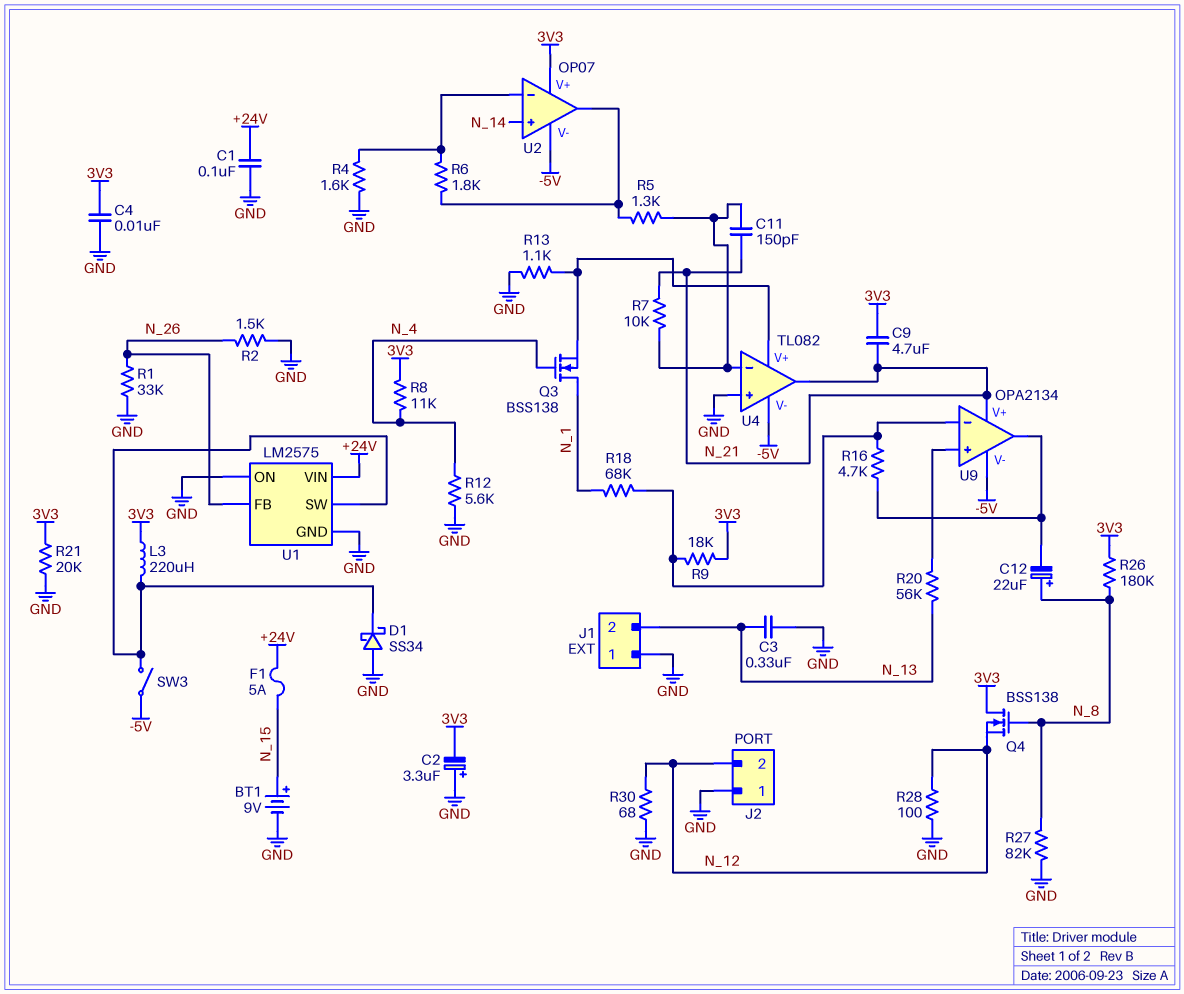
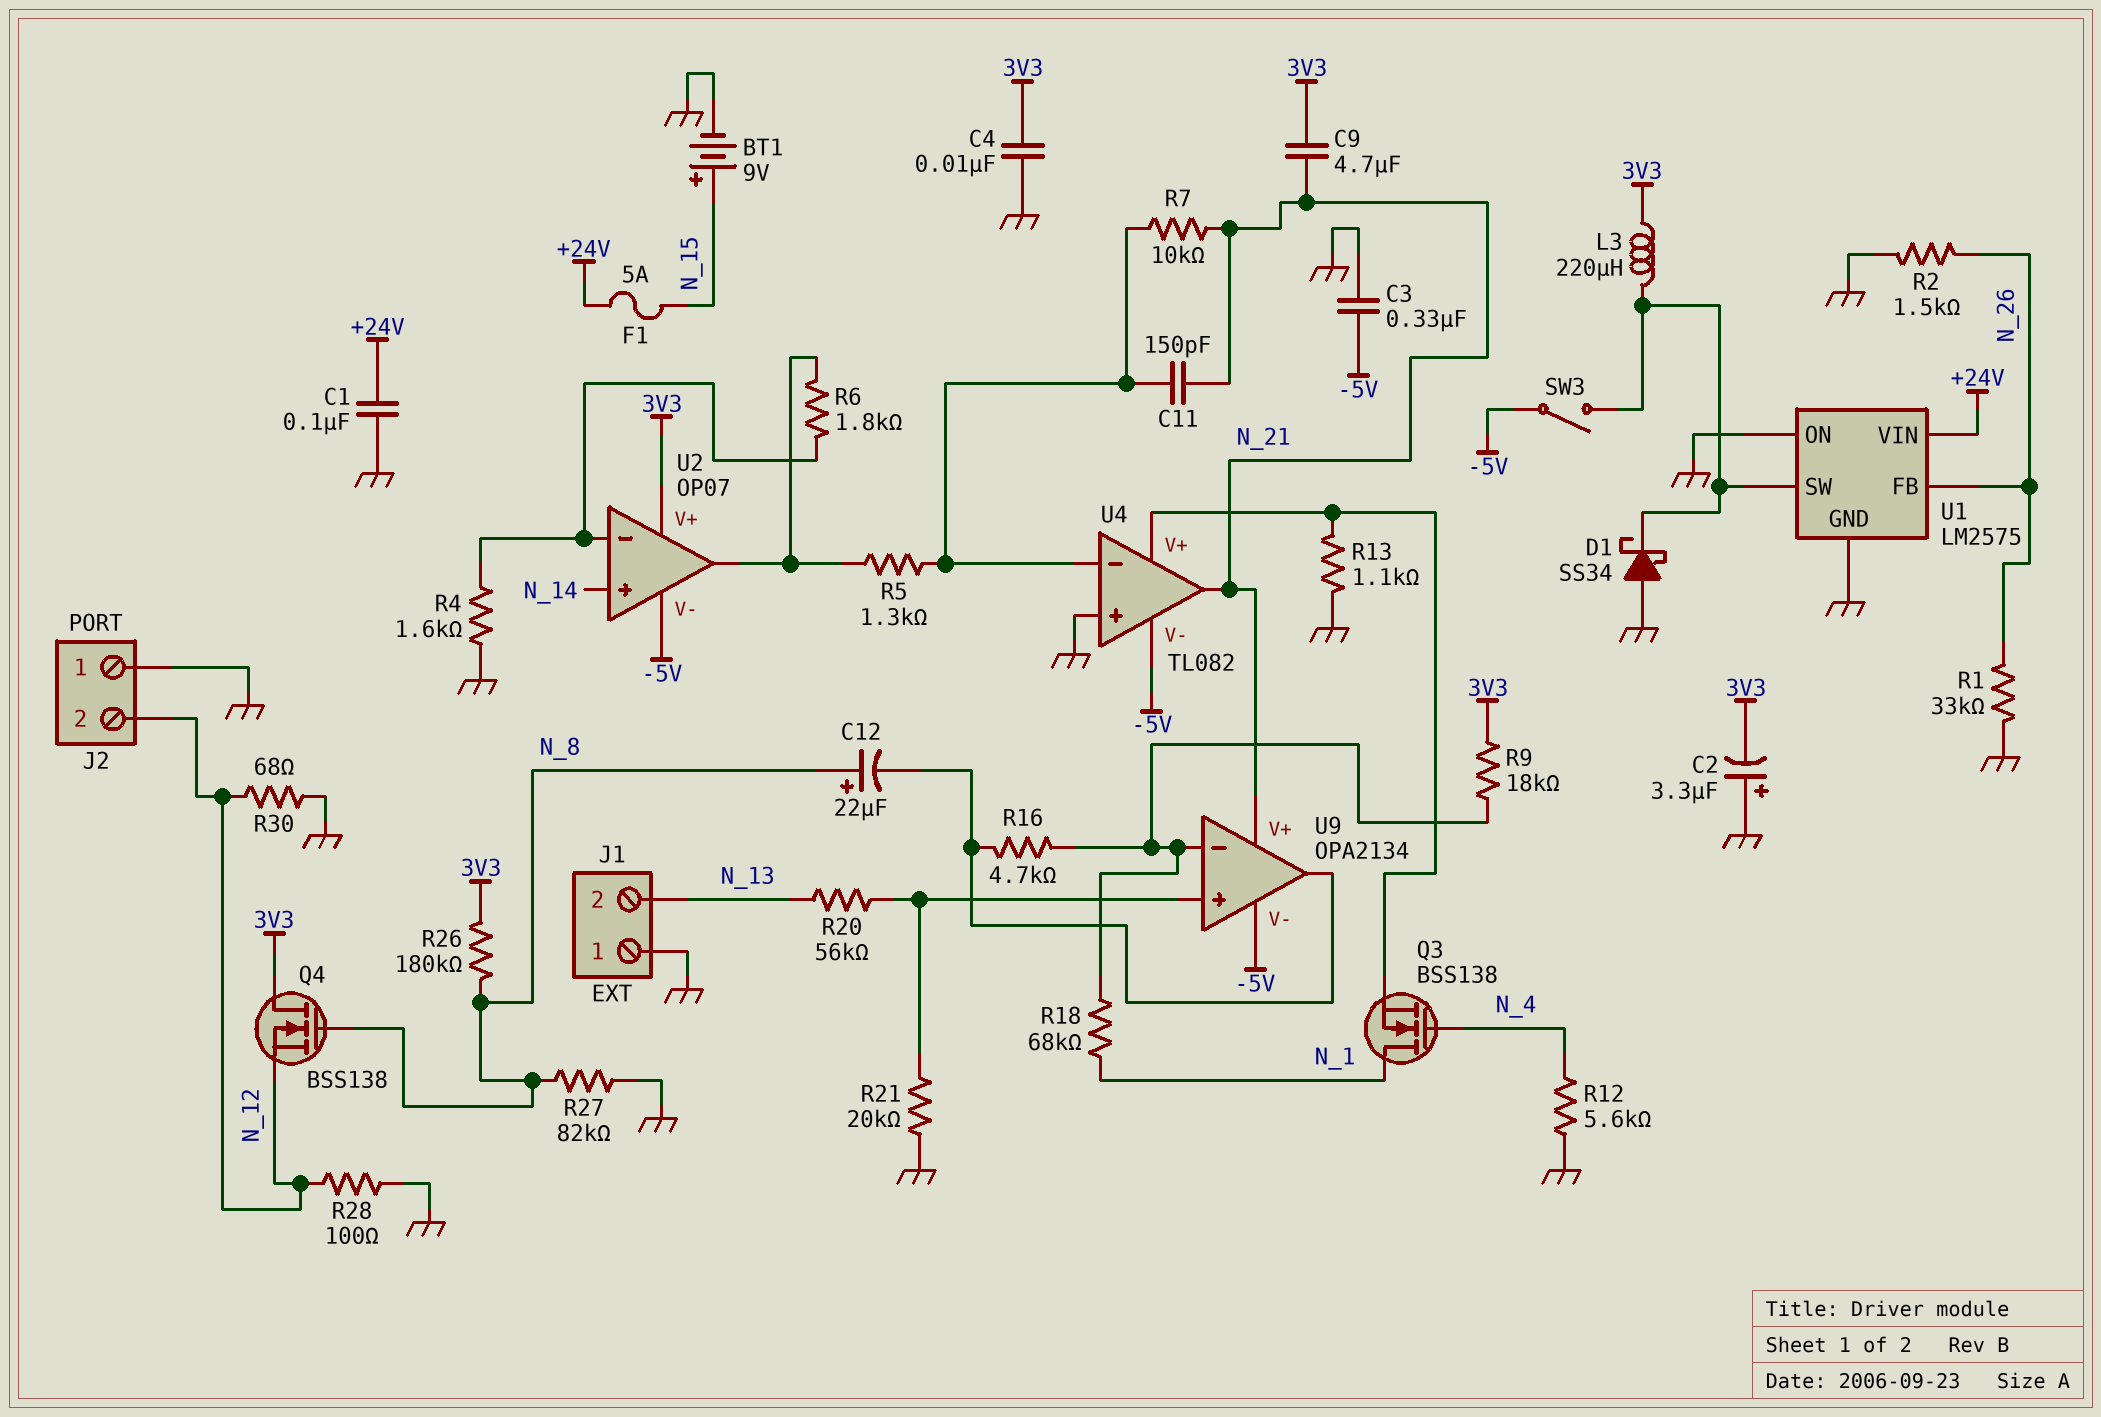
C3: 330nF (GND, N_13) -> 330nF (-5V, GND)
R8: 11k (3V3, N_4) -> none
R21: 20k (3V3, GND) -> 20k (GND, U9/in+)

